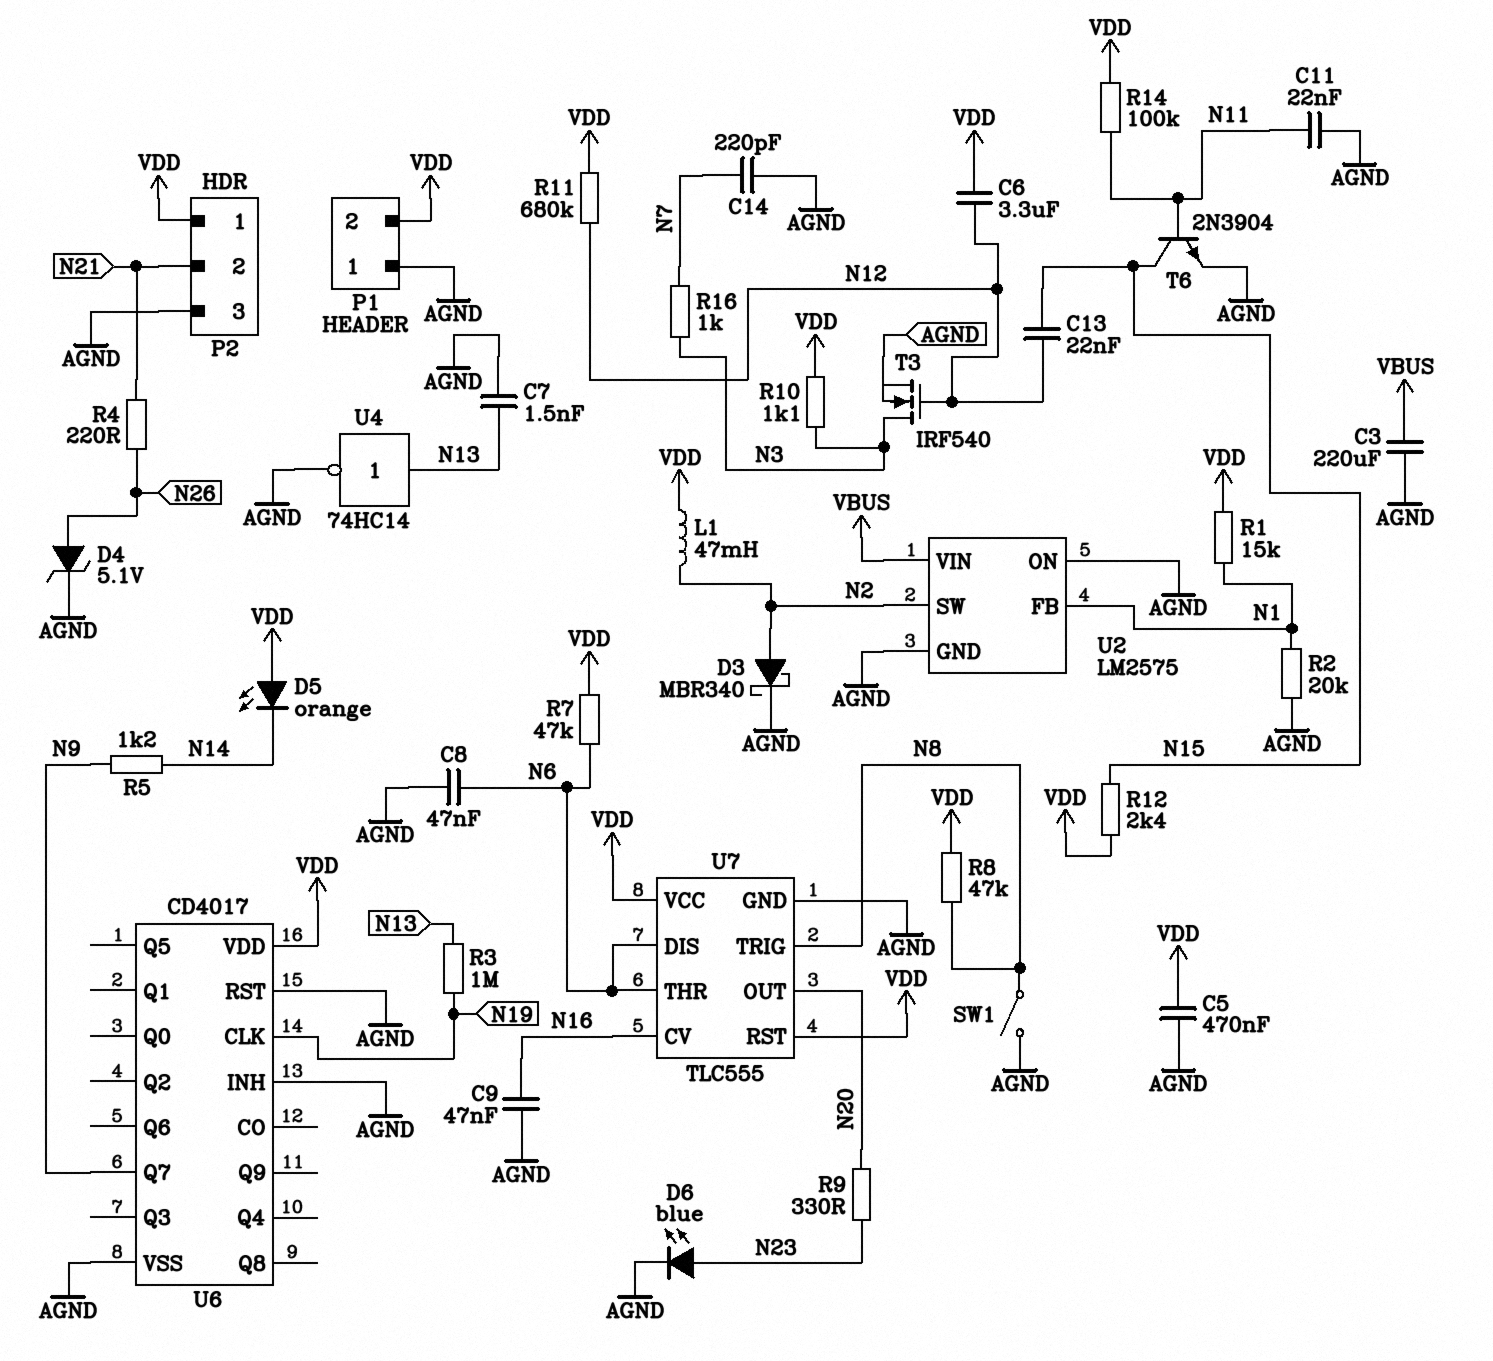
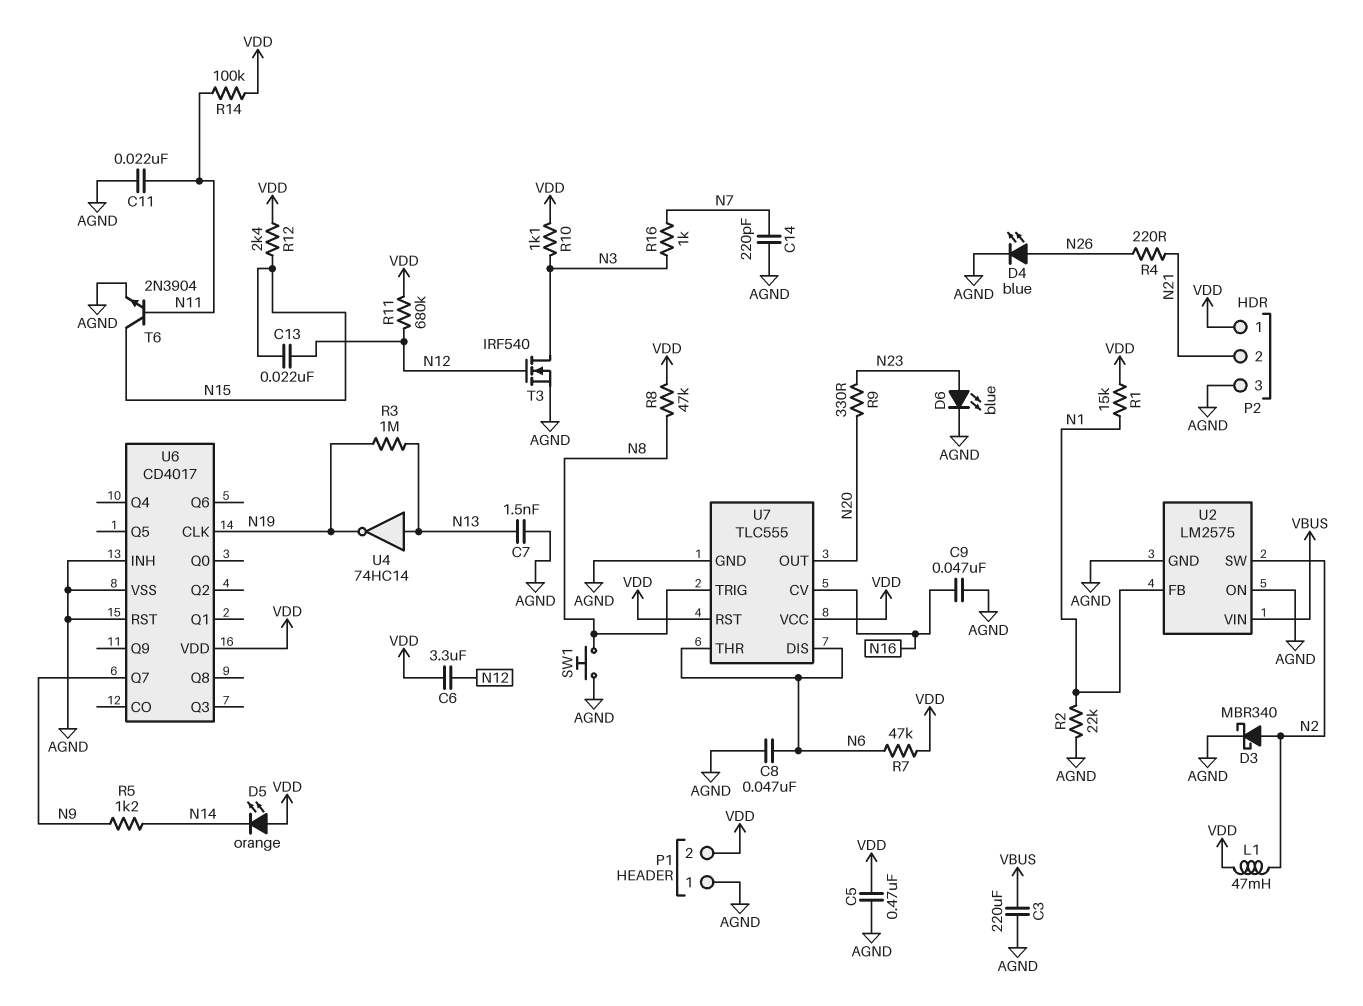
D4: zener 5.1V (A N26, K AGND) -> LED blue (A N26, K AGND)
R2: 20k (AGND, N1) -> 22k (AGND, N1)
SW1: switch (AGND, N8) -> button (AGND, N8)
U4: NOT 74HC14 (in N13, out AGND) -> NOT 74HC14 (in N13, out N19)

